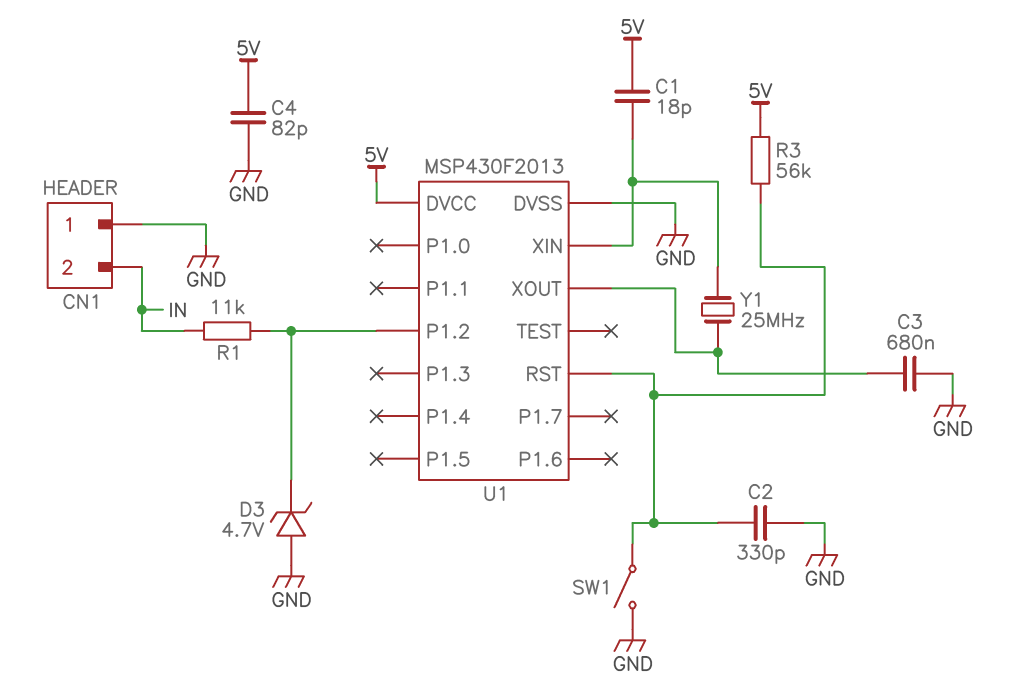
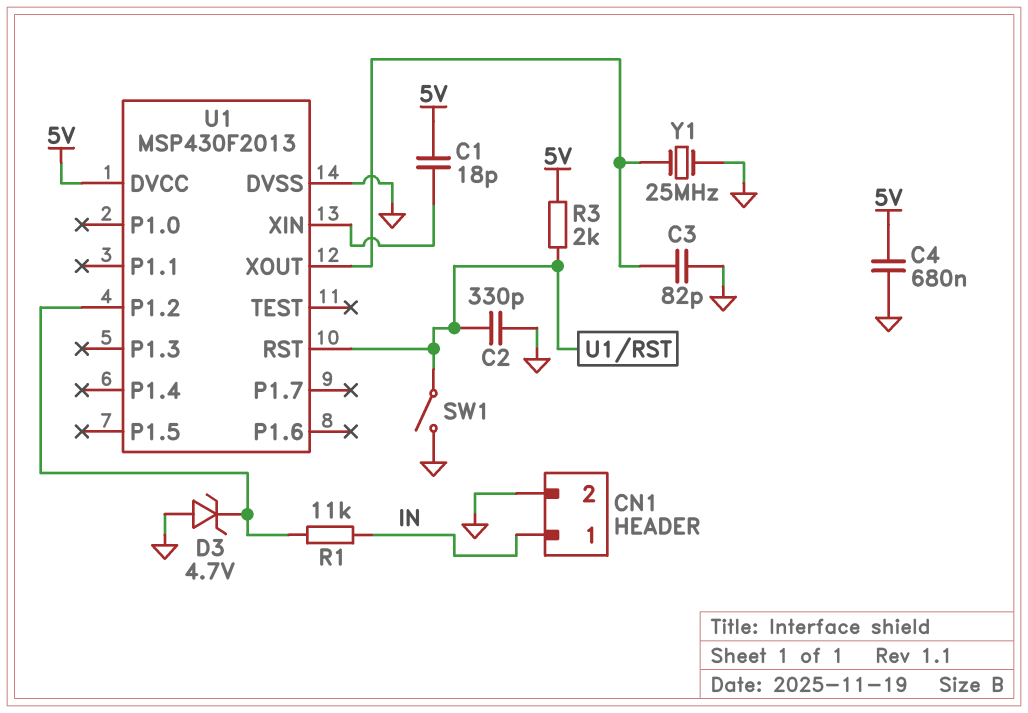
C3: 680nF (GND, U1/XOUT) -> 82pF (GND, U1/XOUT)
C4: 82pF (5V, GND) -> 680nF (5V, GND)
CN1 pin 1: GND -> IN
CN1 pin 2: IN -> GND
R3: 56k (5V, U1/RST) -> 2k (5V, U1/RST)
Y1: 25MHz (U1/XIN, U1/XOUT) -> 25MHz (GND, U1/XOUT)

